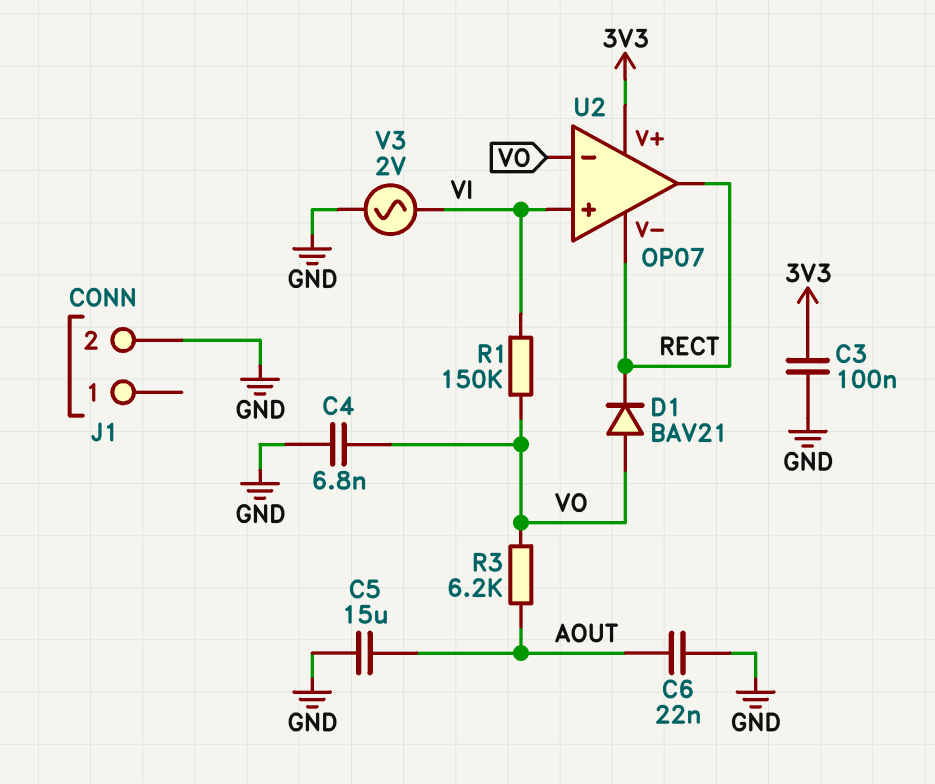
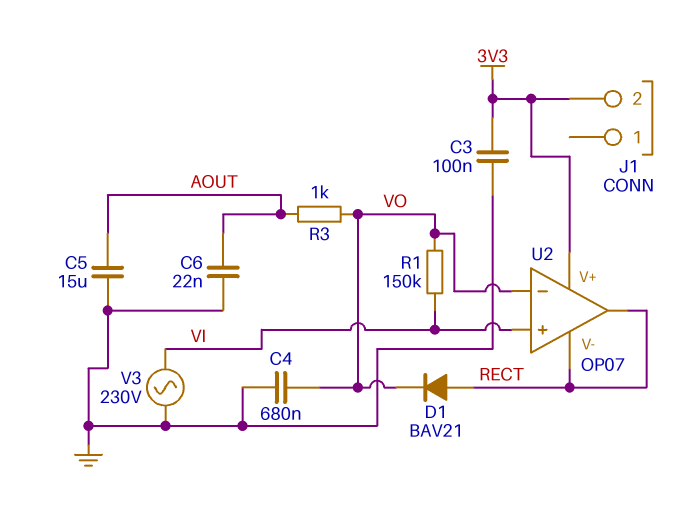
C4: 6.8nF (GND, VO) -> 680nF (GND, VO)
D1: diode BAV21 (A VO, K RECT) -> diode BAV21 (A RECT, K VO)
J1 pin 2: GND -> 3V3
R3: 6.2k (AOUT, VO) -> 1k (AOUT, VO)
V3: AC 2V (GND, VI) -> AC 230V (GND, VI)

